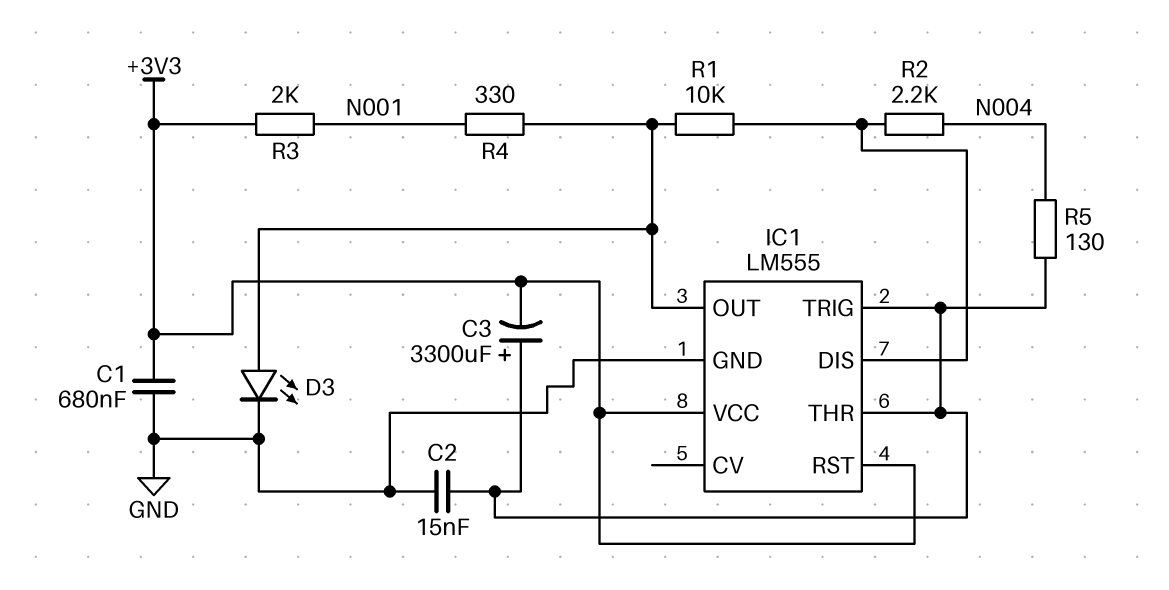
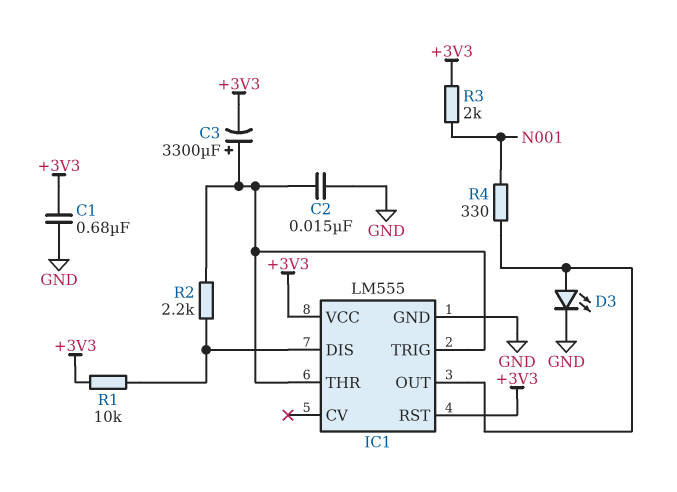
R1: 10k (IC1/DIS, IC1/OUT) -> 10k (+3V3, IC1/DIS)
R2: 2.2k (IC1/DIS, N004) -> 2.2k (IC1/DIS, IC1/THR)
R5: 130 (IC1/THR, N004) -> none

